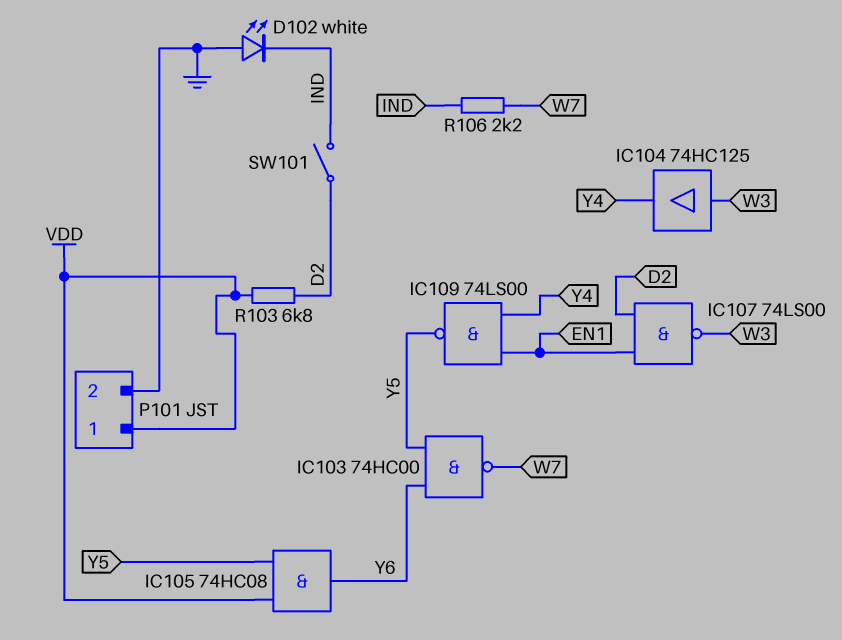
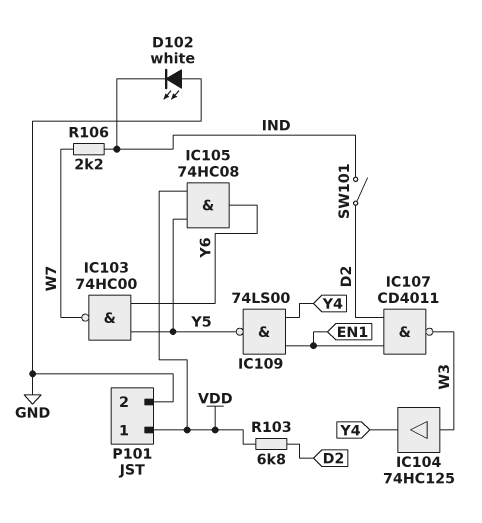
IC107: NAND 74LS00 (in D2, in EN1, out W3) -> NAND CD4011 (in D2, in EN1, out W3)

